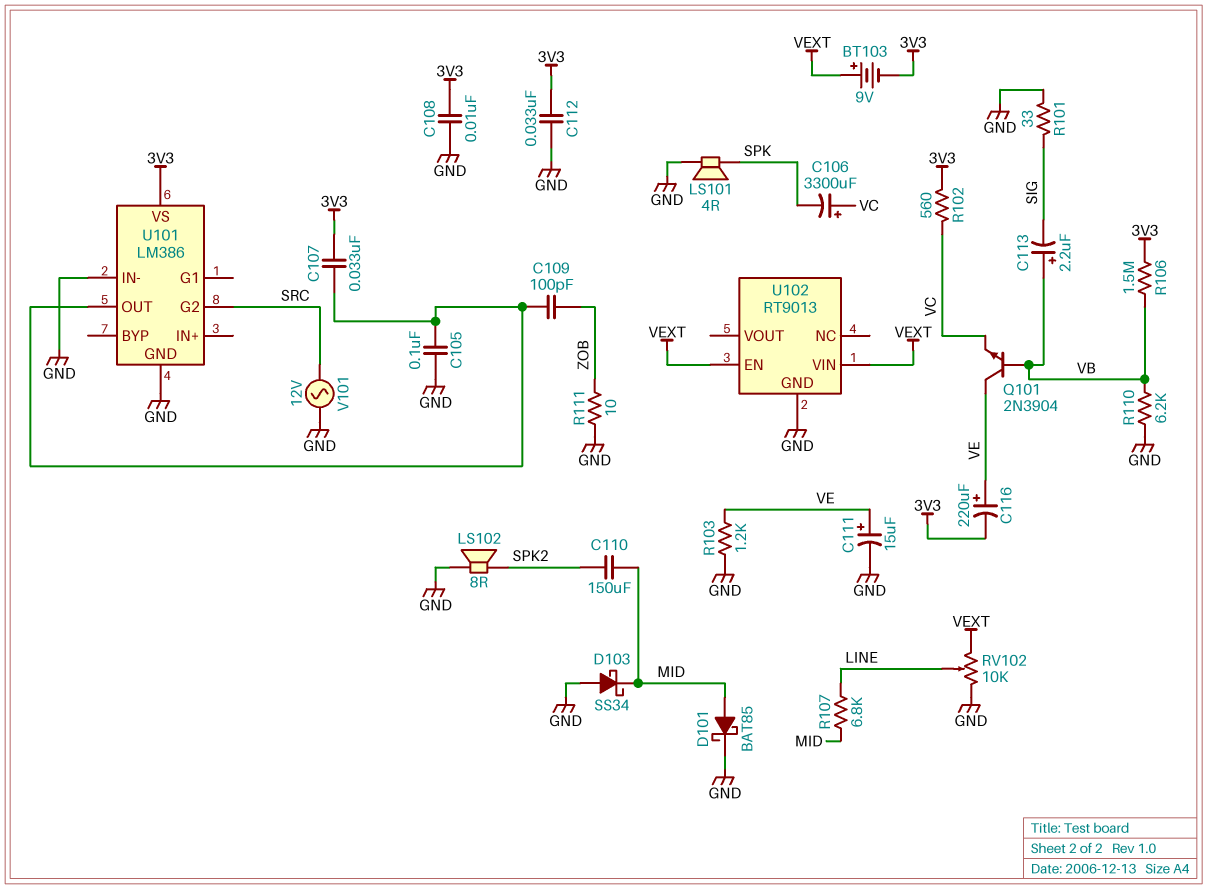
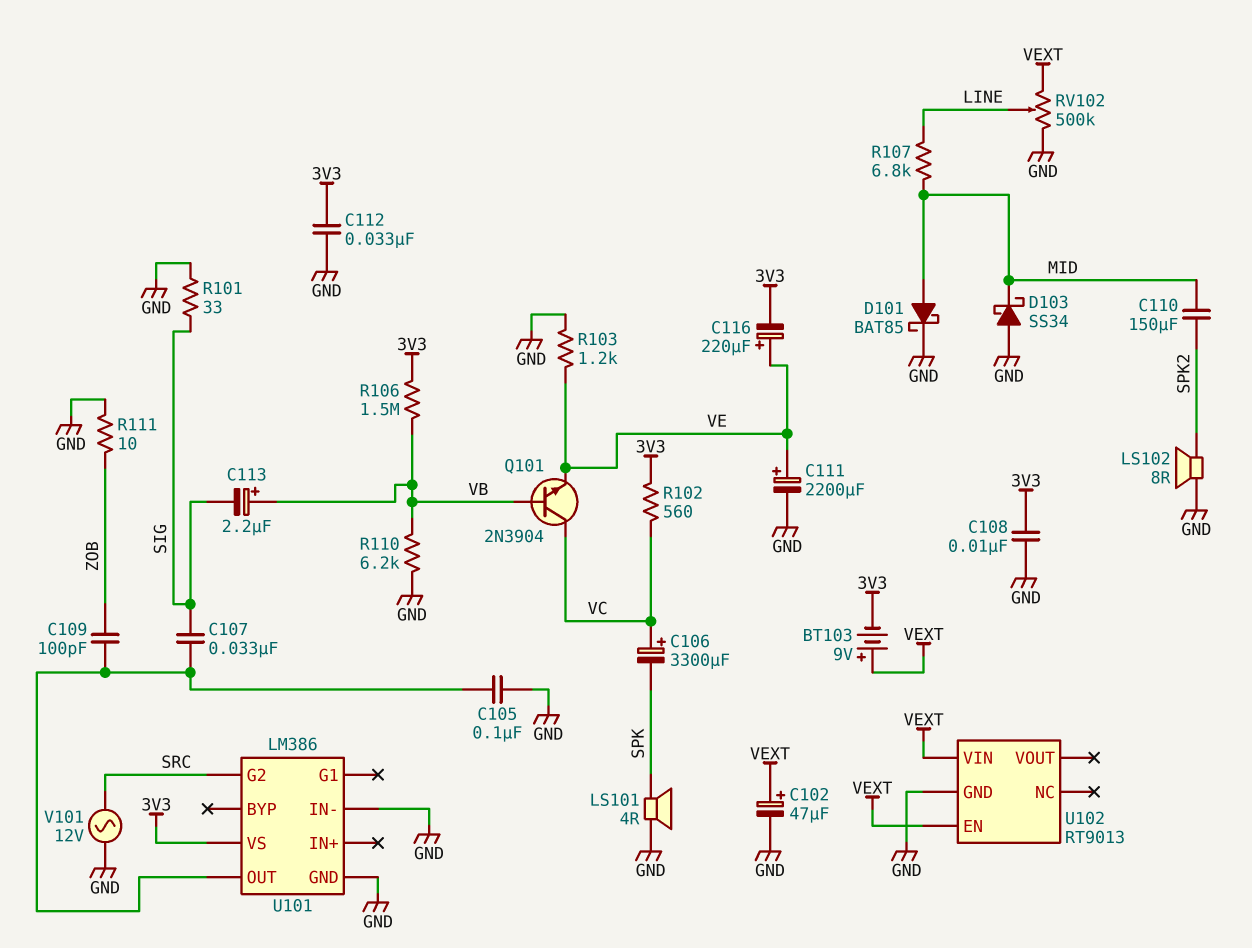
C102: none -> 47uF (plus VEXT, minus GND)
C107: 33nF (3V3, U101/OUT) -> 33nF (SIG, U101/OUT)
C111: 15uF (plus VE, minus GND) -> 2200uF (plus VE, minus GND)
Q101: NPN 2N3904 (B VB, C VE, E VC) -> NPN 2N3904 (B VB, C VC, E VE)
RV102: 10k (GND, VEXT, wiper LINE) -> 500k (GND, VEXT, wiper LINE)

